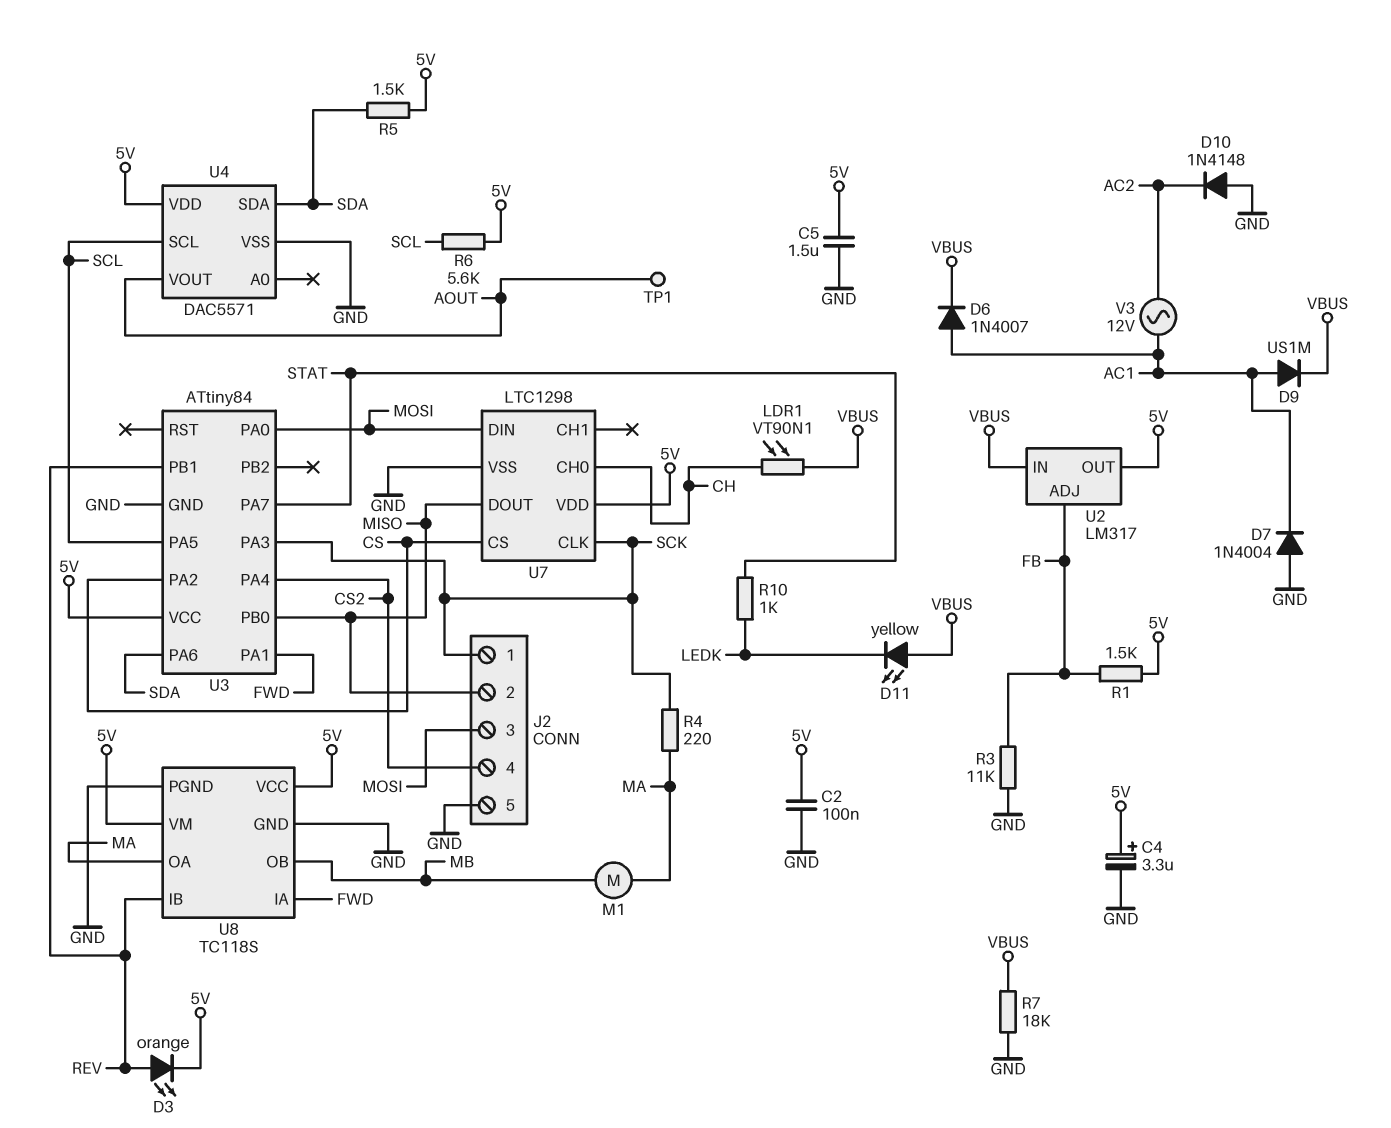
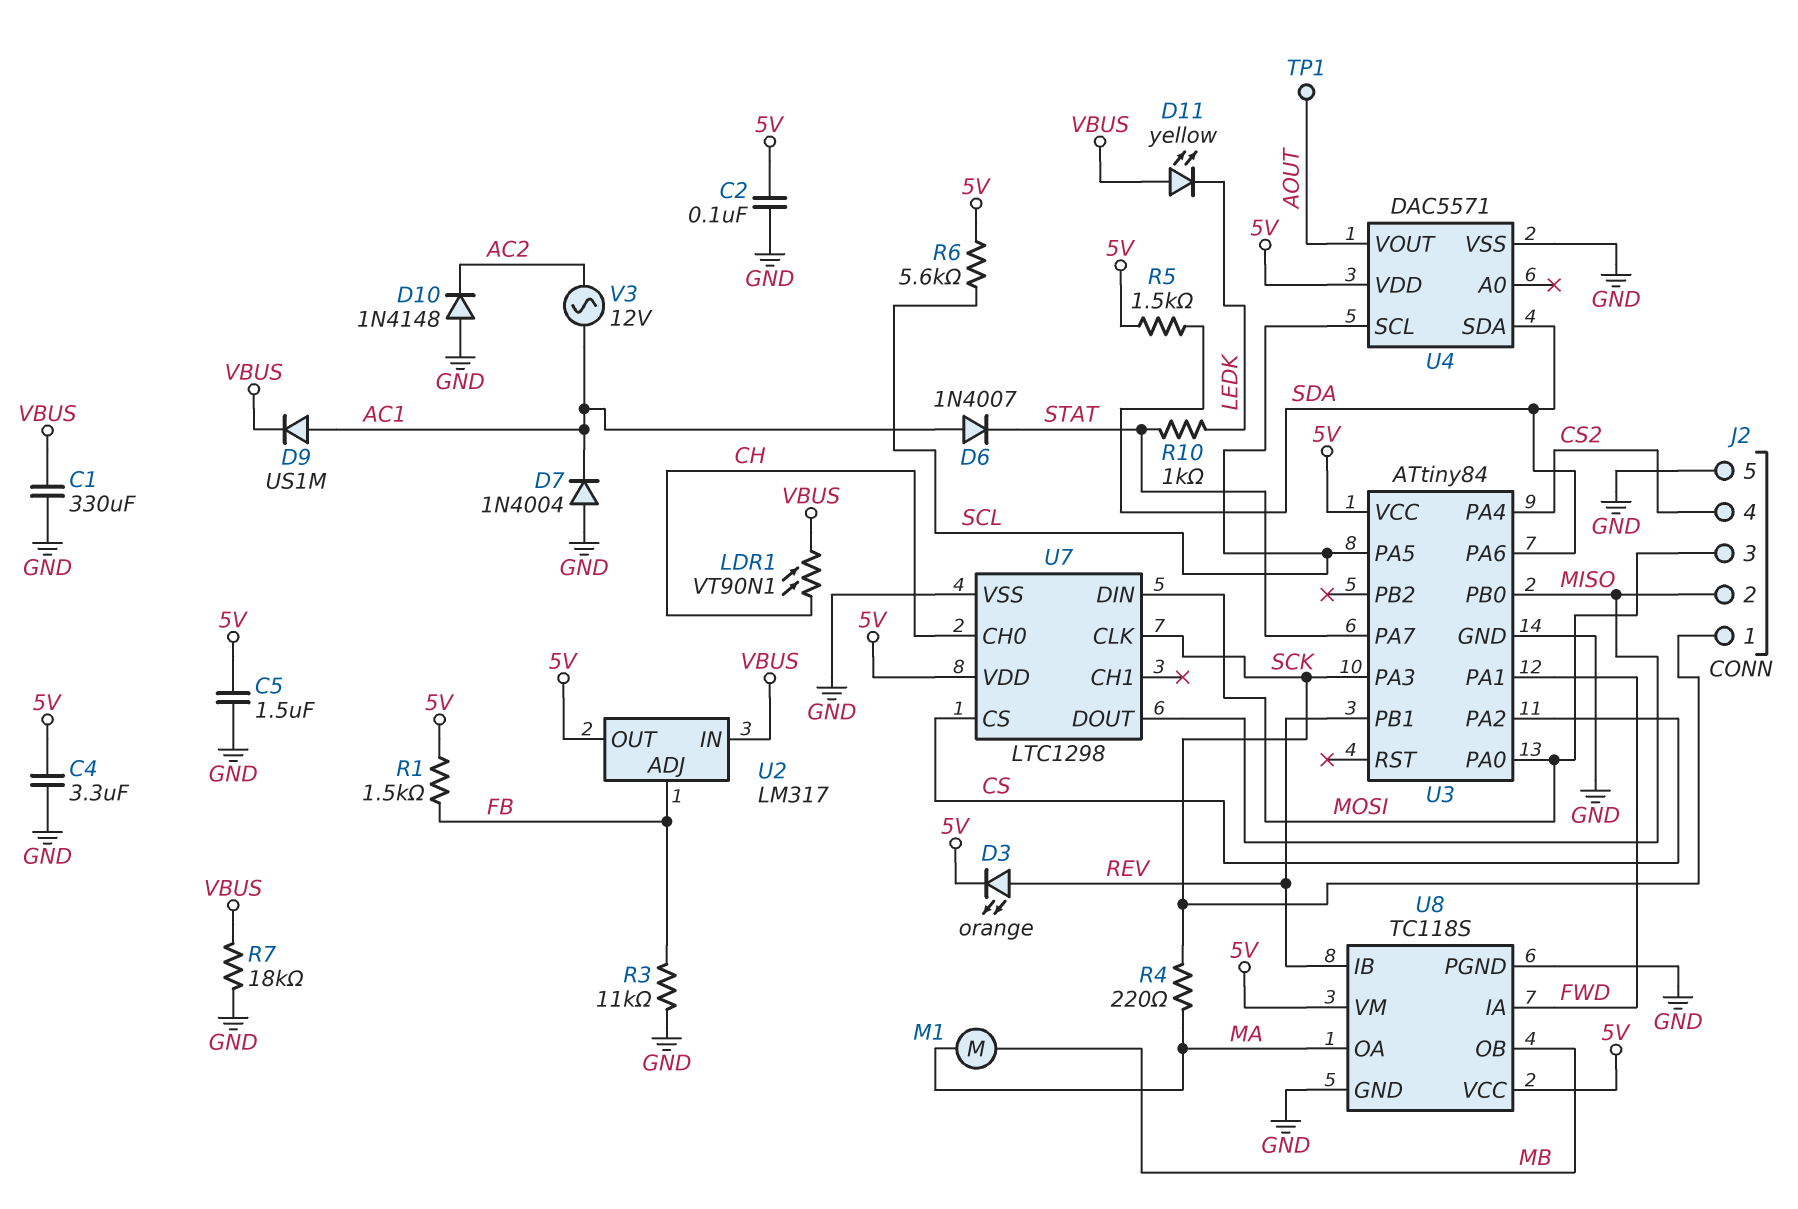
C1: none -> 330uF (GND, VBUS)
C4: 3.3uF (plus 5V, minus GND) -> 3.3uF (5V, GND)
D6: diode 1N4007 (A AC1, K VBUS) -> diode 1N4007 (A AC1, K STAT)

